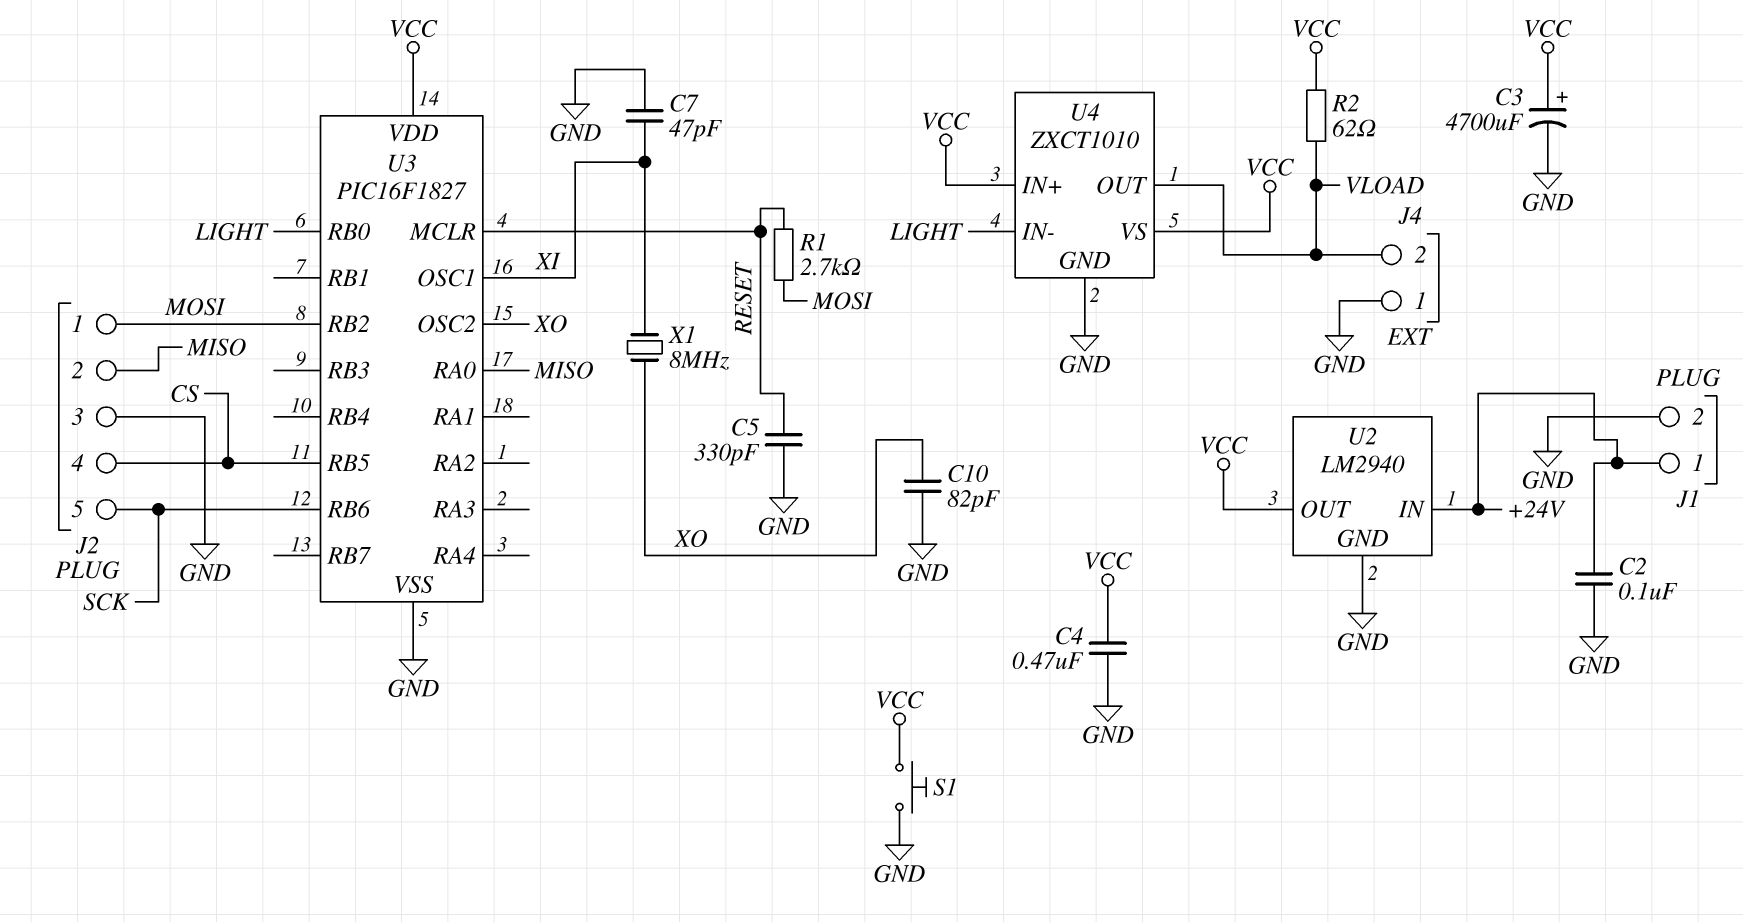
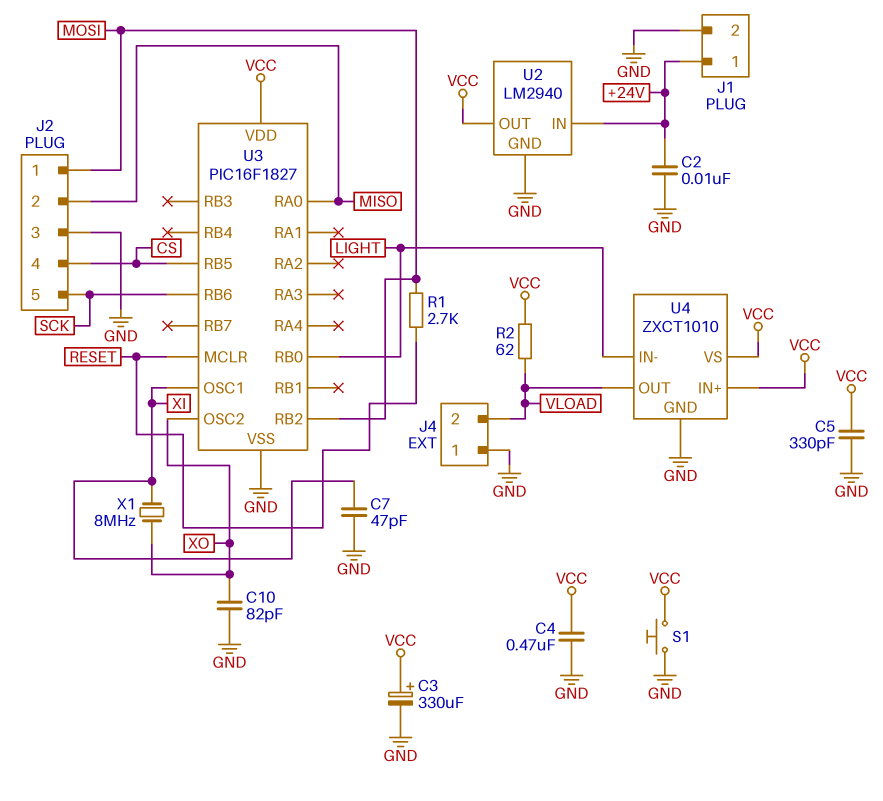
C2: 100nF (+24V, GND) -> 10nF (+24V, GND)
C3: 4700uF (plus VCC, minus GND) -> 330uF (plus VCC, minus GND)
C5: 330pF (GND, RESET) -> 330pF (GND, VCC)

